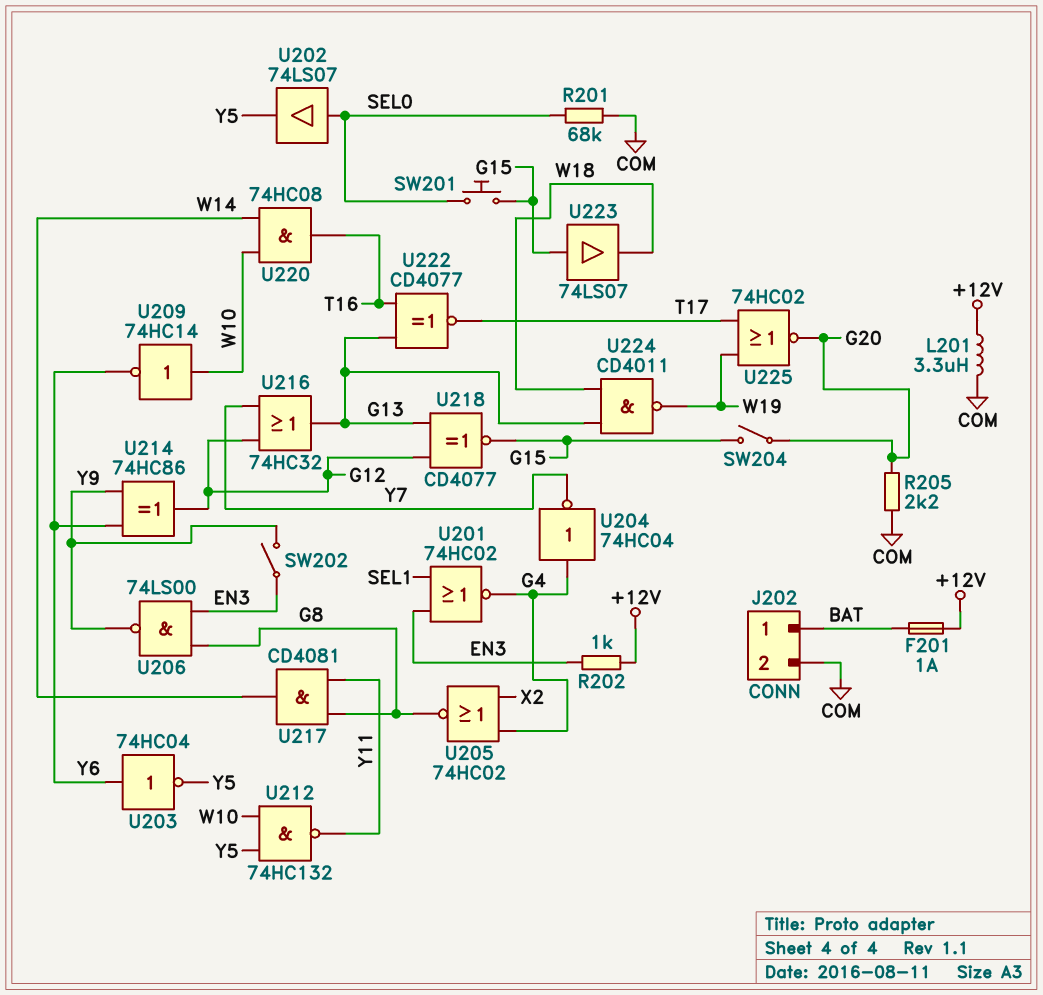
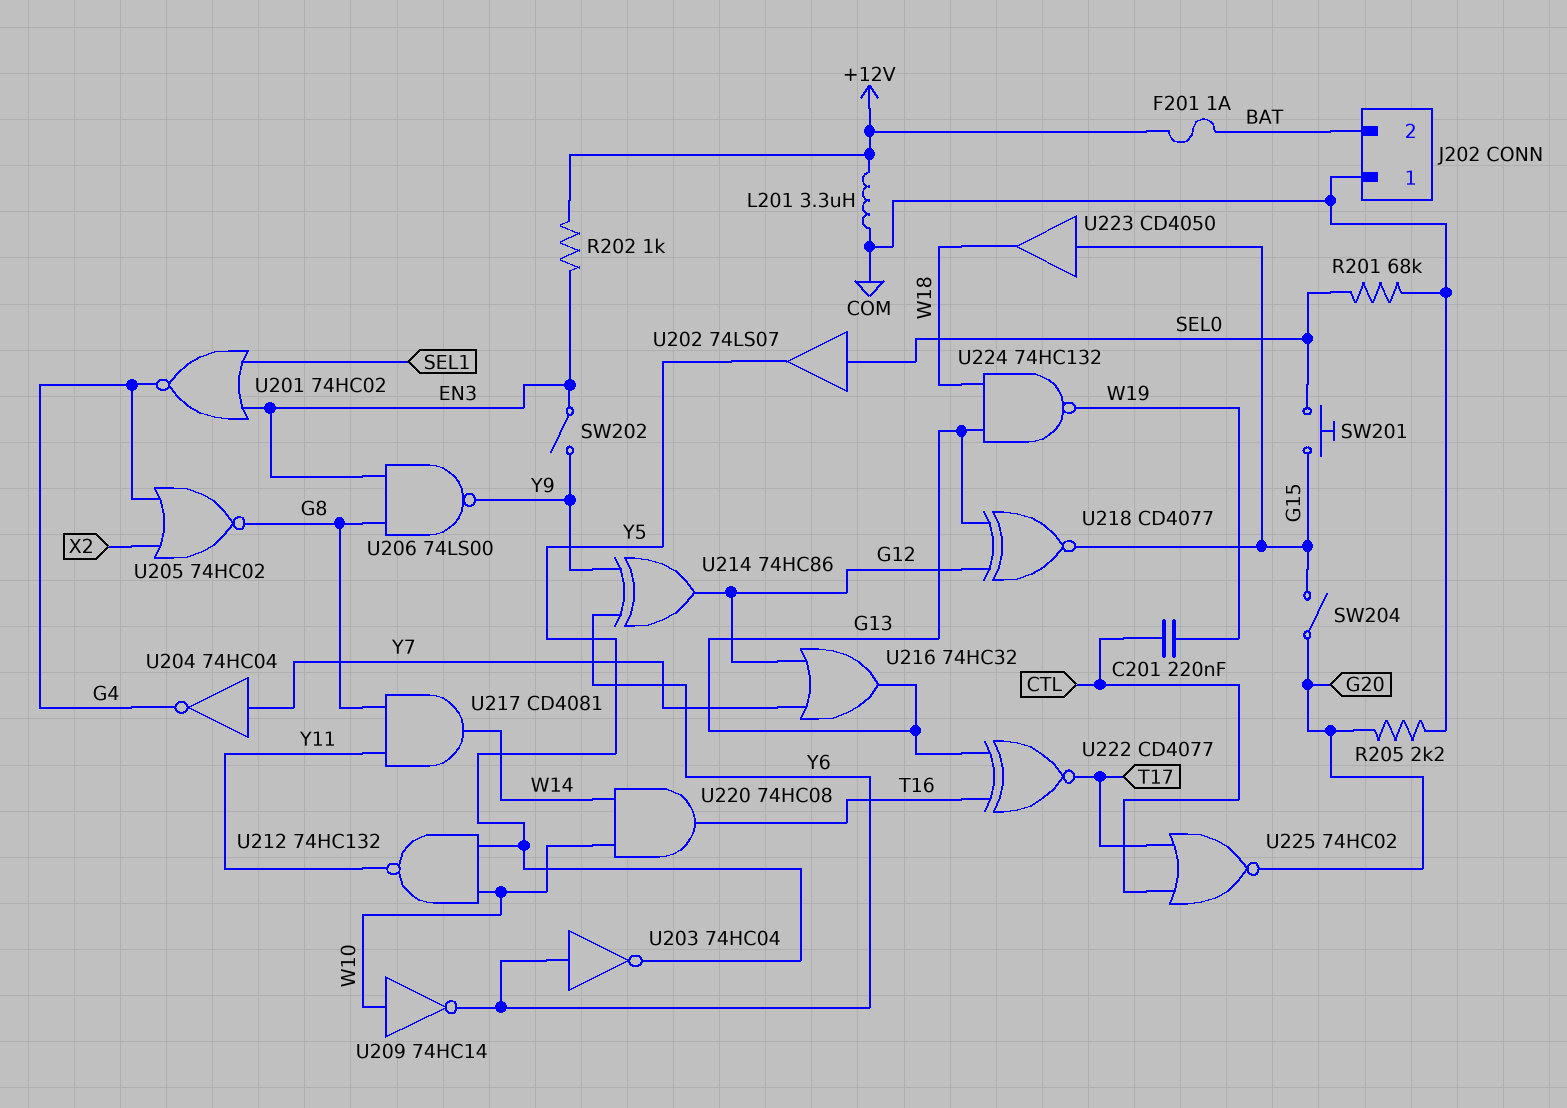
C201: none -> 220nF (CTL, W19)
J202 pin 1: BAT -> COM
J202 pin 2: COM -> BAT
U204: NOT 74HC04 (in G4, out Y7) -> NOT 74HC04 (in Y7, out G4)
U223: buffer 74LS07 (in G15, out W18) -> buffer CD4050 (in G15, out W18)
U224: NAND CD4011 (in G13, in W18, out W19) -> NAND 74HC132 (in G13, in W18, out W19)
U225: NOR 74HC02 (in T17, in W19, out G20) -> NOR 74HC02 (in CTL, in T17, out G20)

